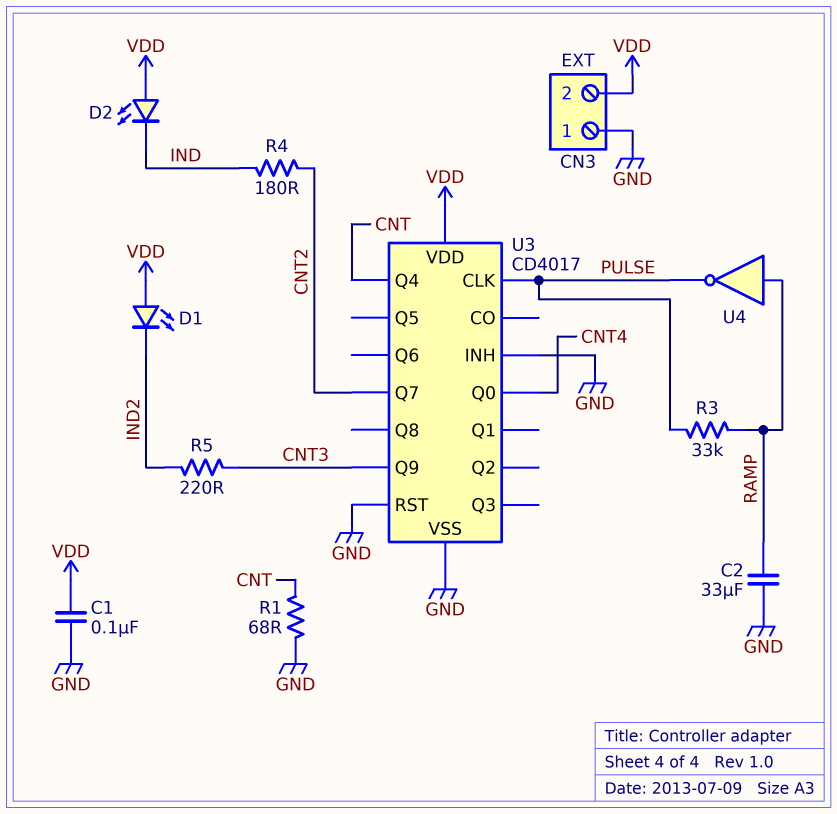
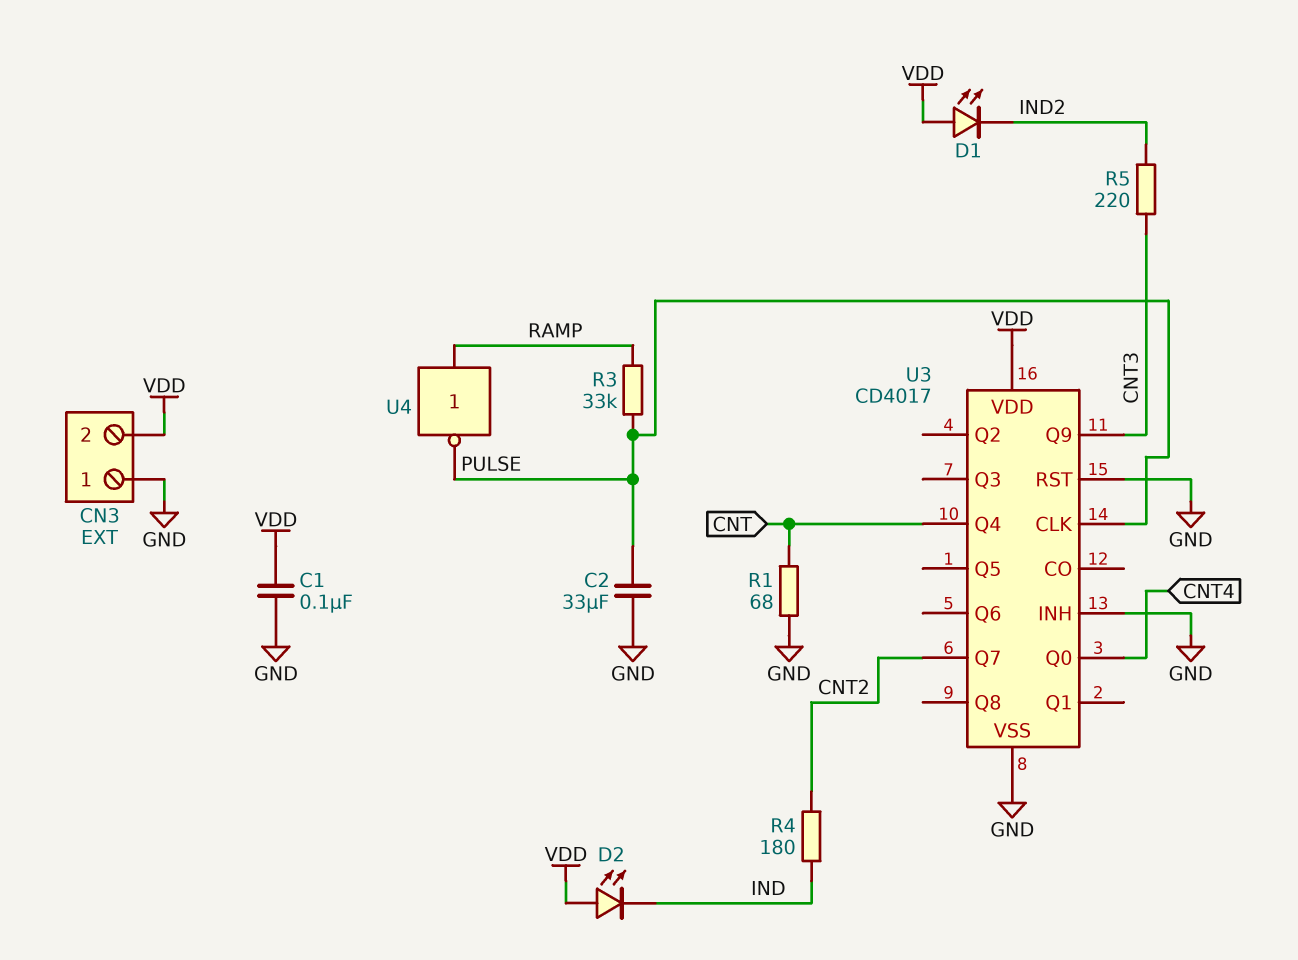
C2: 33uF (GND, RAMP) -> 33uF (GND, PULSE)

